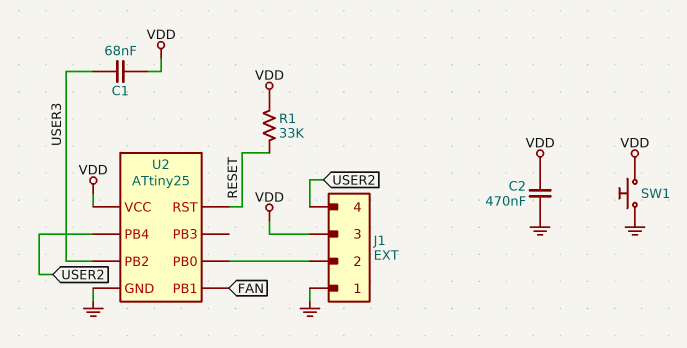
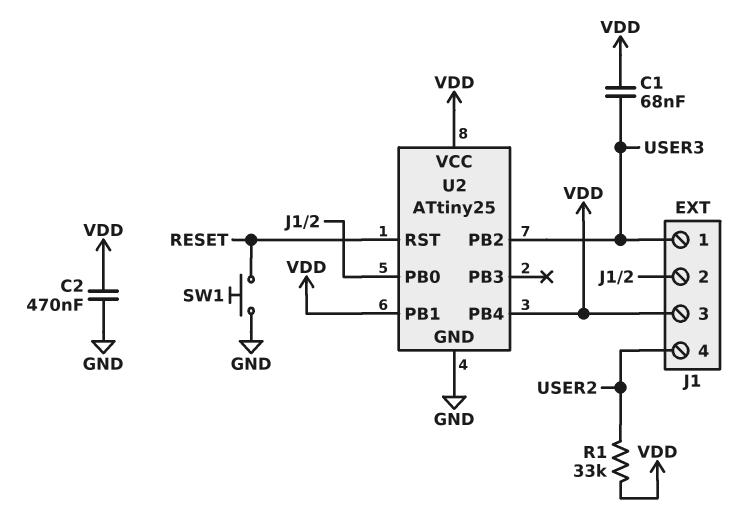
J1 pin 1: GND -> USER3
R1: 33k (RESET, VDD) -> 33k (USER2, VDD)
SW1: button (GND, VDD) -> button (GND, RESET)
U2 pin PB1: FAN -> VDD
U2 pin PB4: USER2 -> VDD

